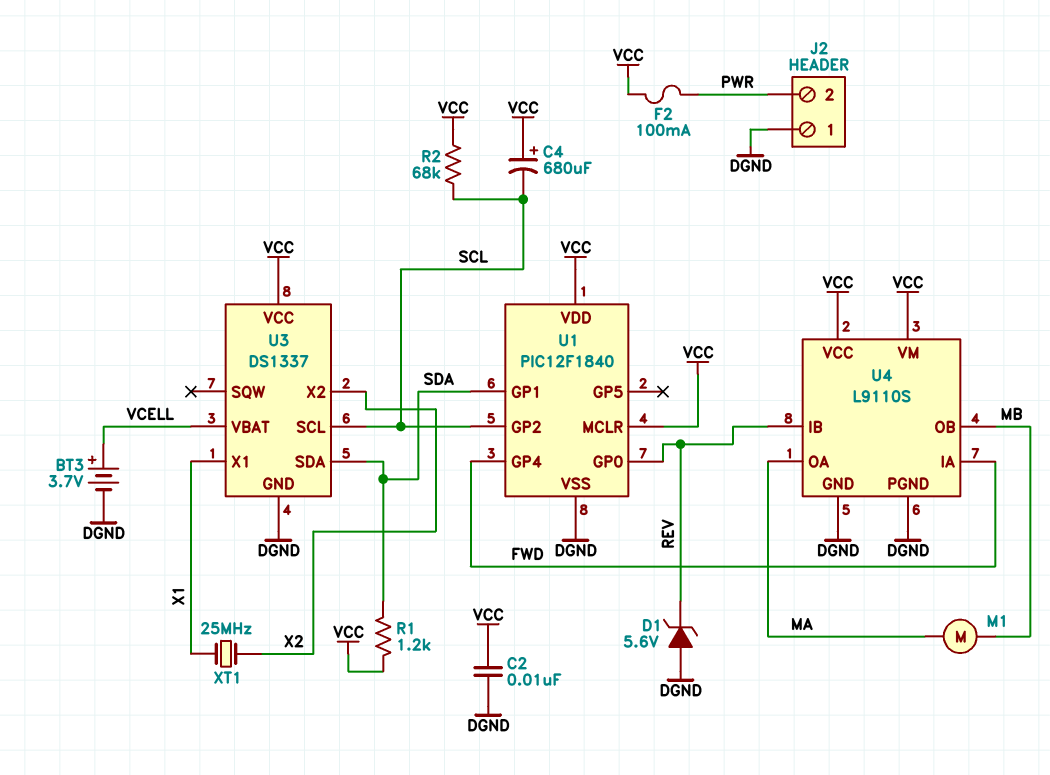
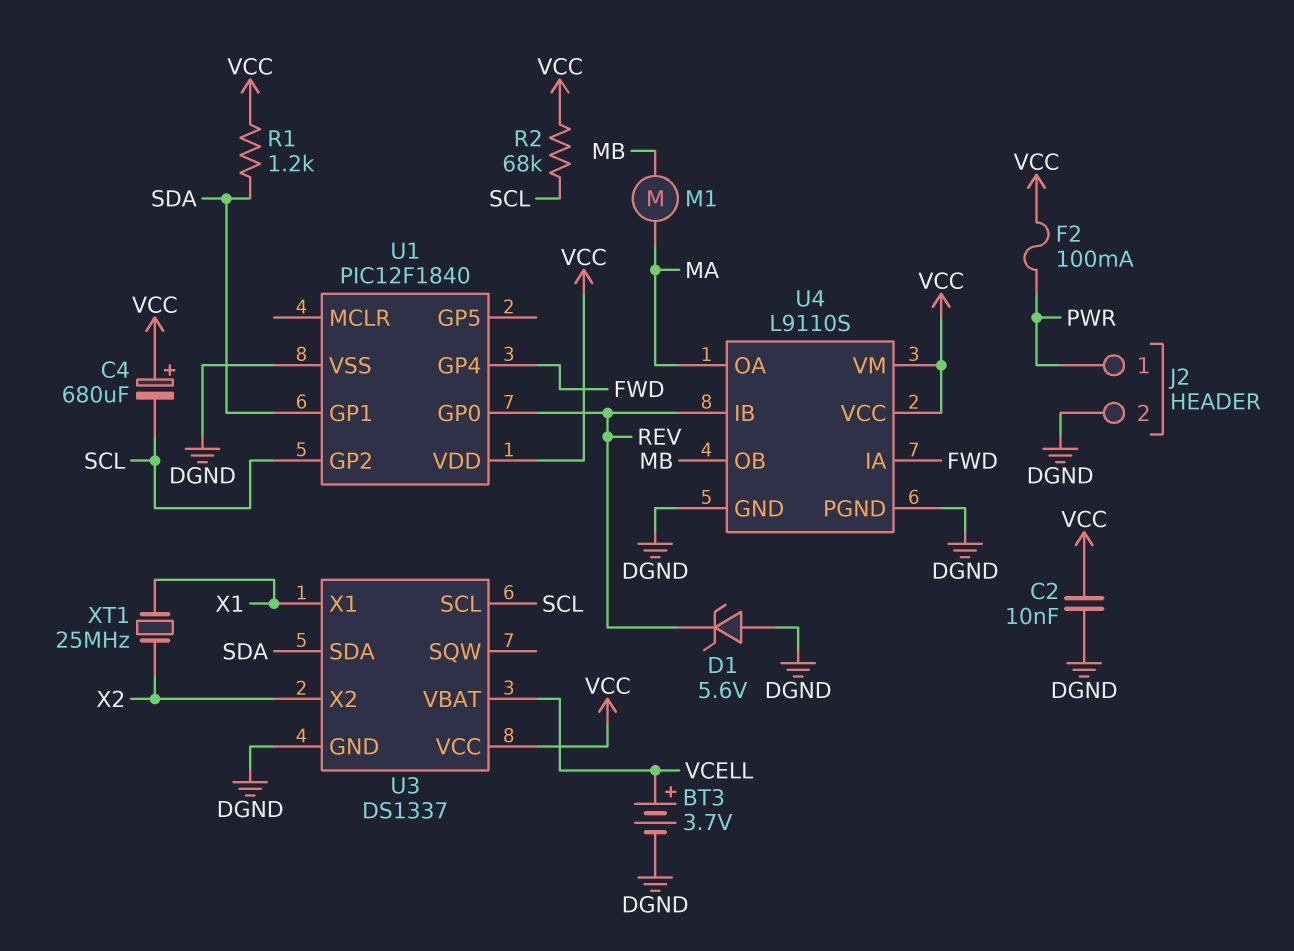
J2 pin 1: DGND -> PWR
J2 pin 2: PWR -> DGND
U1 pin MCLR: VCC -> none

